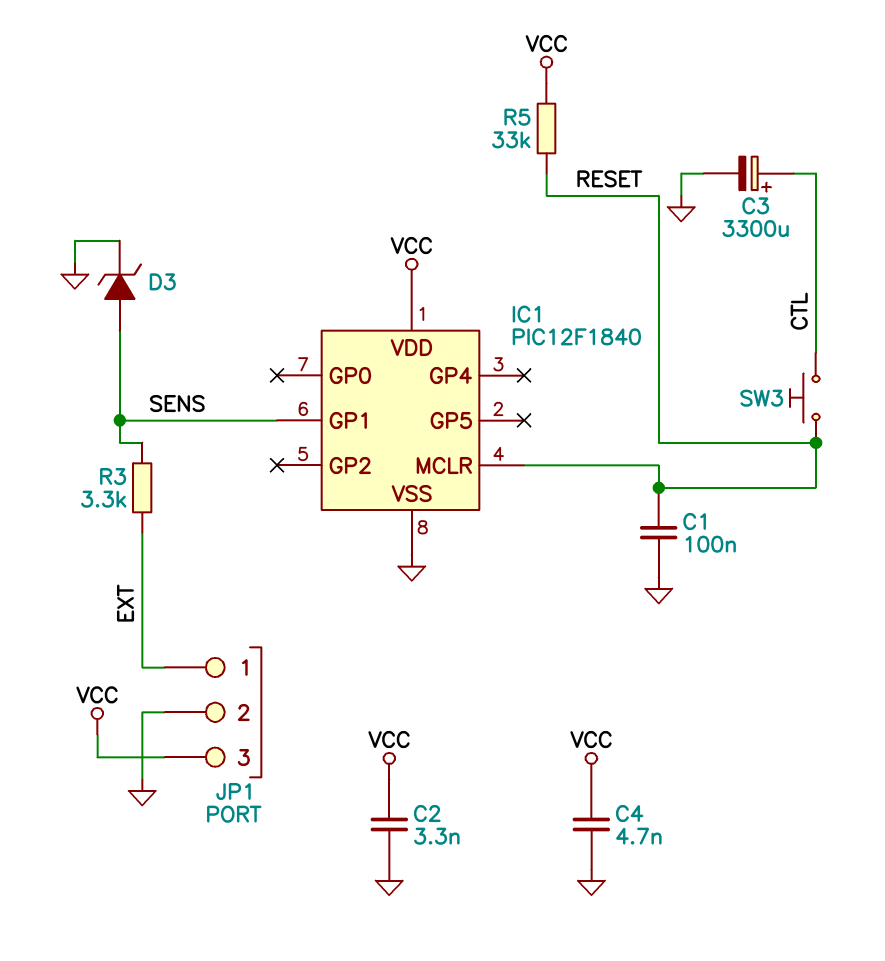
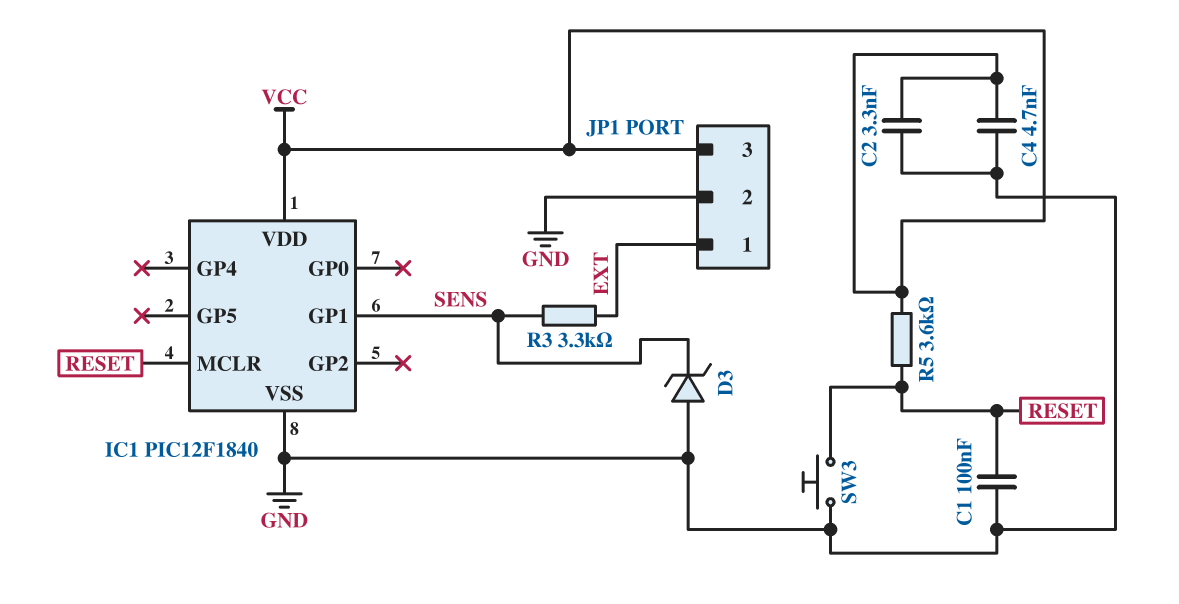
C3: 3300uF (plus CTL, minus GND) -> none
D3: zener (A SENS, K GND) -> zener (A GND, K SENS)
R5: 33k (RESET, VCC) -> 3.6k (RESET, VCC)
SW3: button (CTL, RESET) -> button (GND, RESET)

